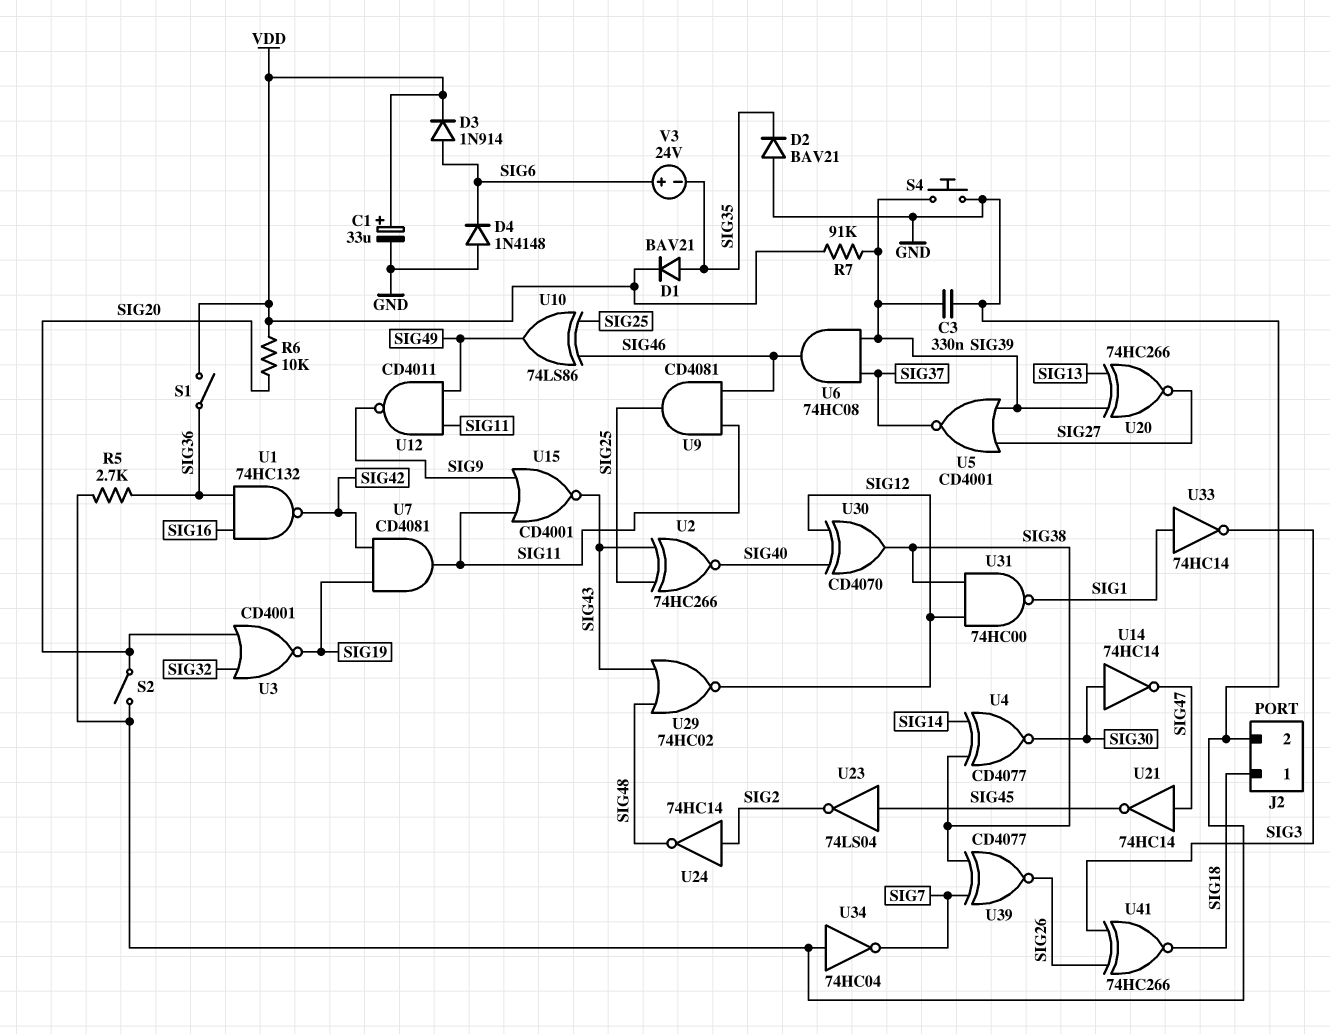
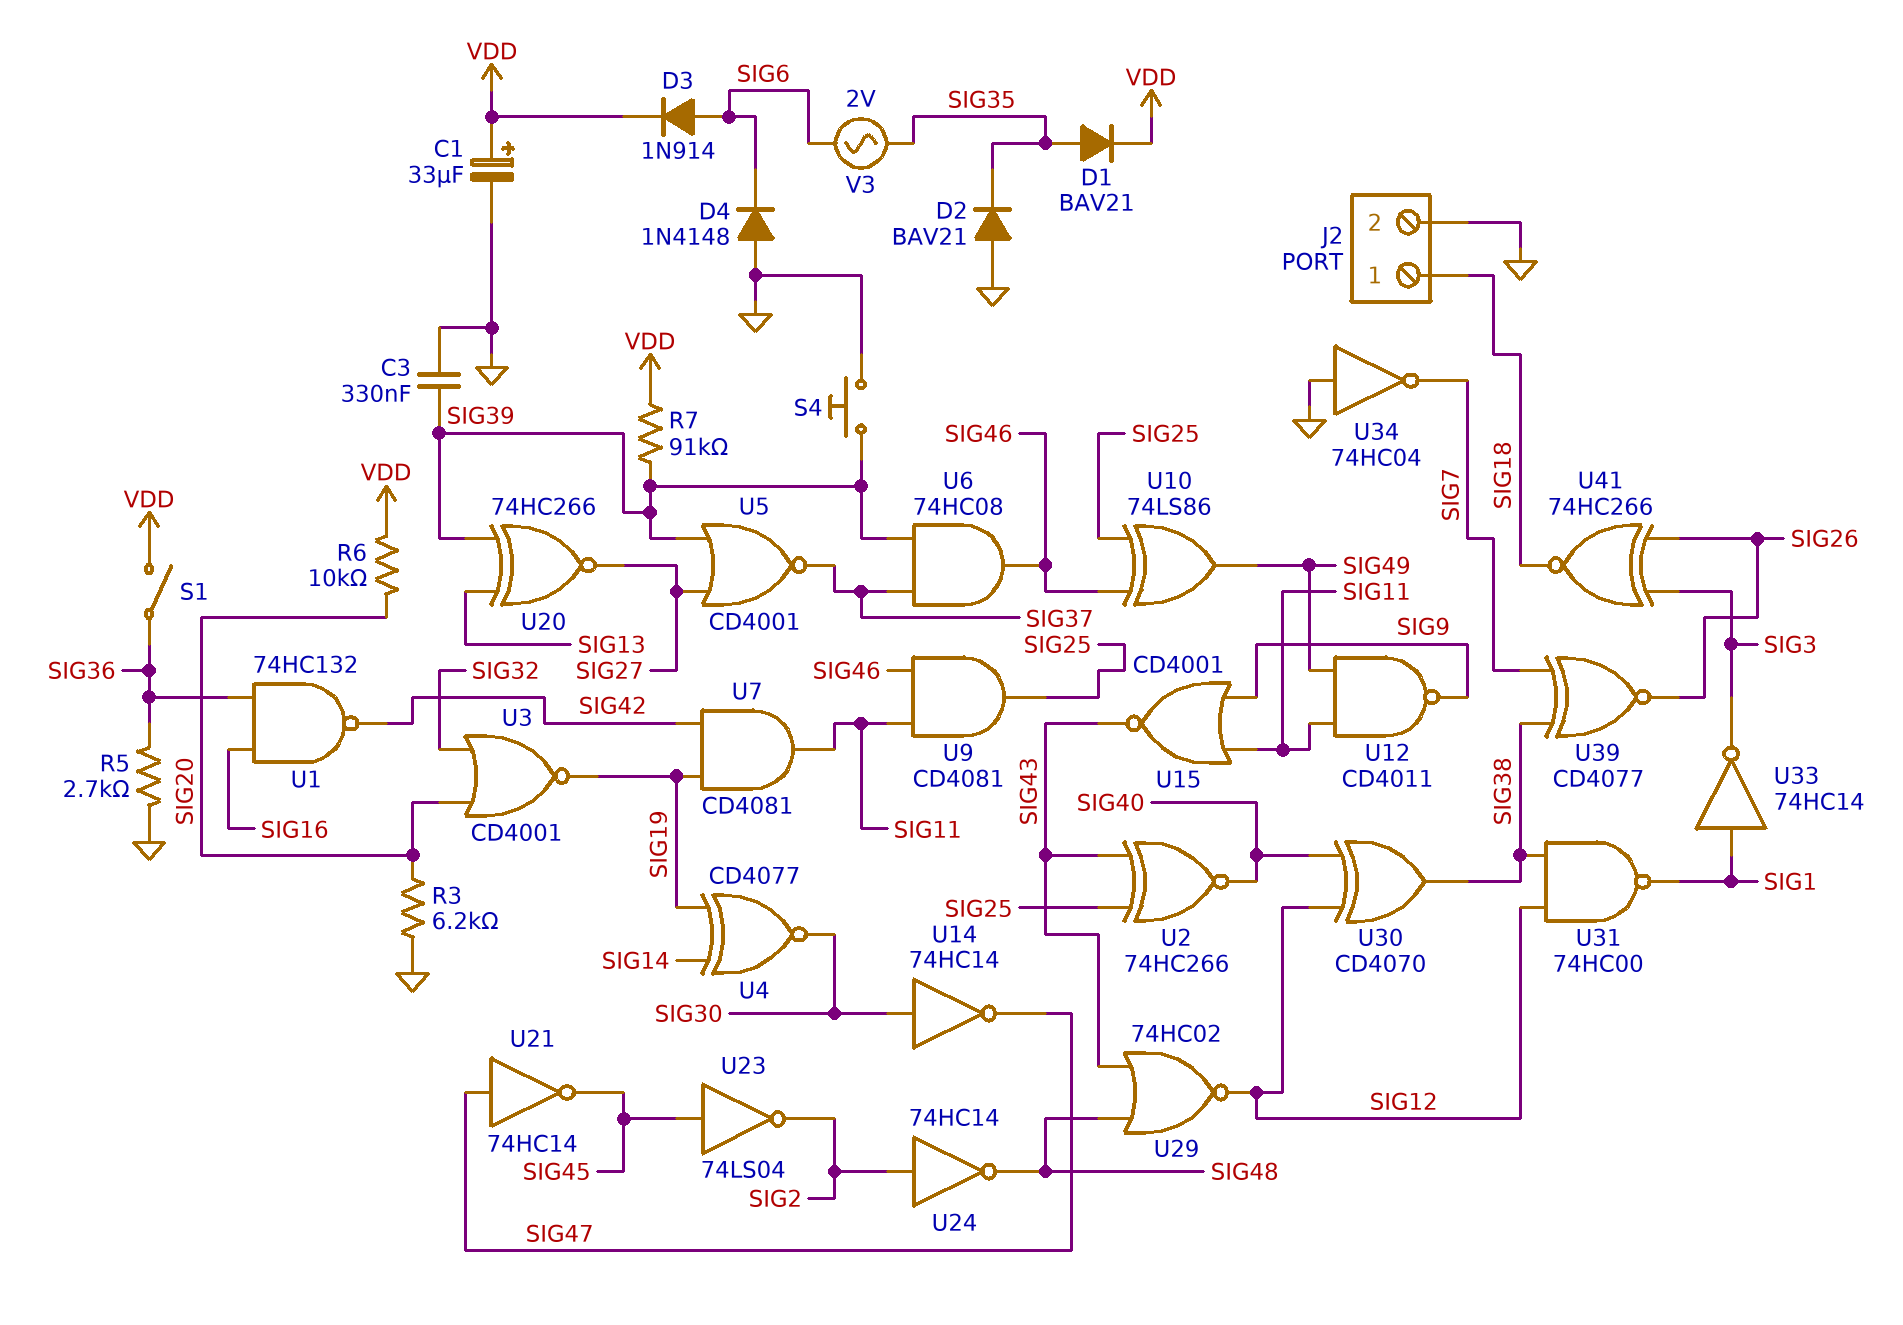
R3: none -> 6.2k (GND, SIG20)
S2: switch (GND, SIG20) -> none
U4: XNOR CD4077 (in SIG14, in SIG38, out SIG30) -> XNOR CD4077 (in SIG14, in SIG19, out SIG30)
V3: 24V (plus SIG6, minus SIG35) -> AC 2V (SIG6, SIG35)

